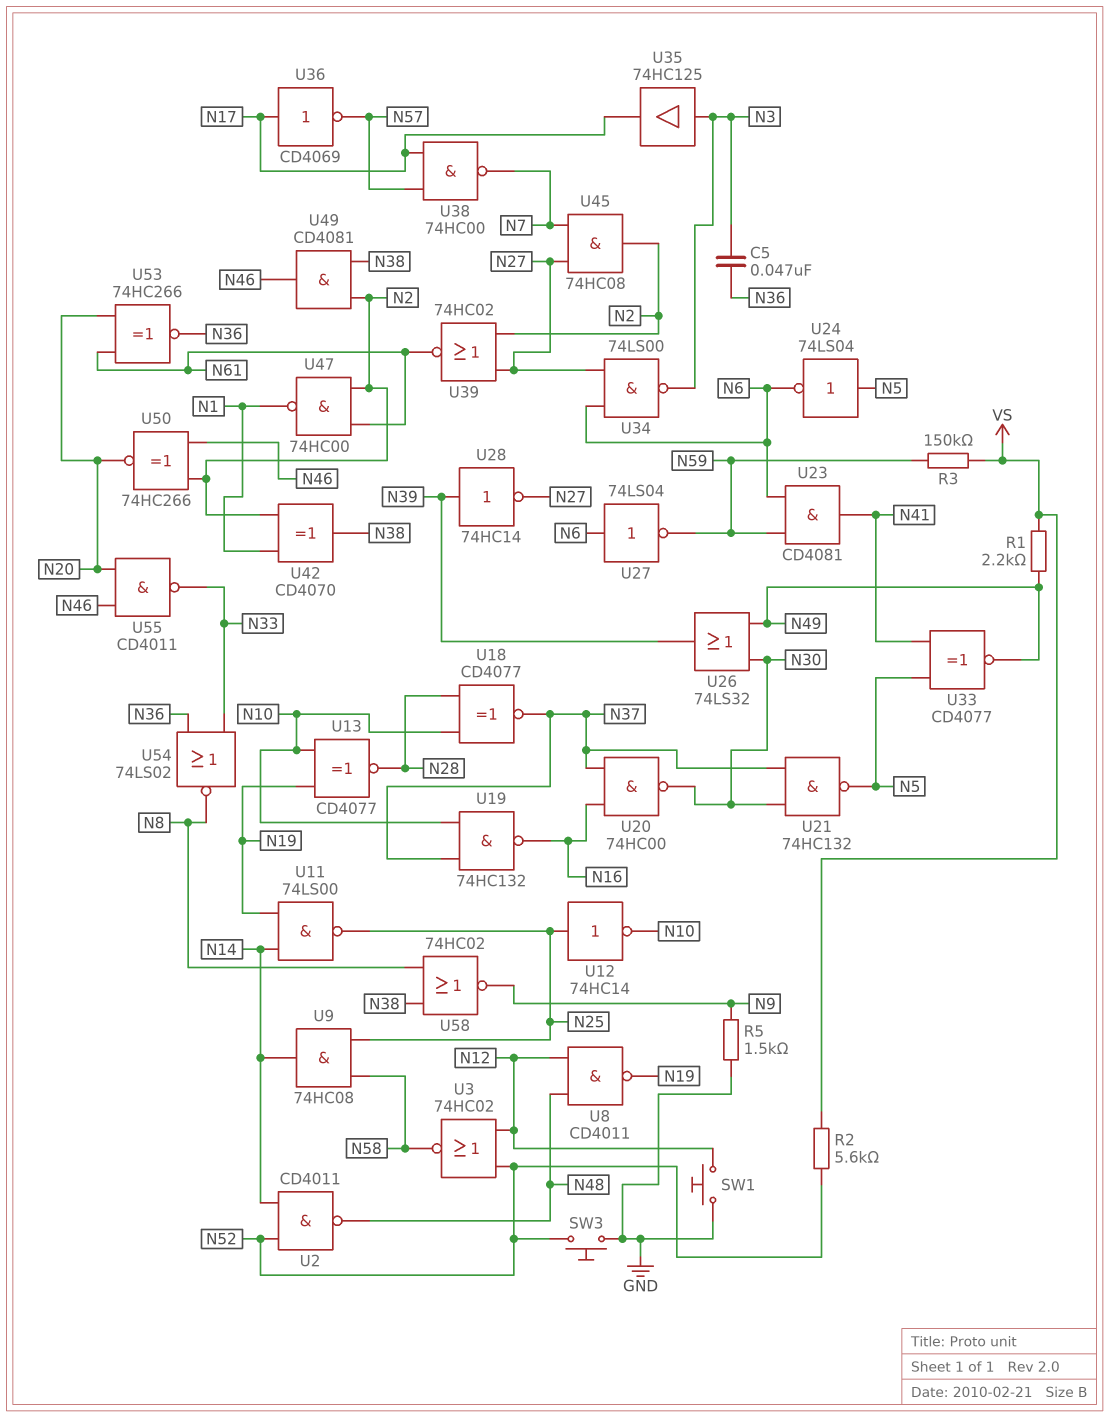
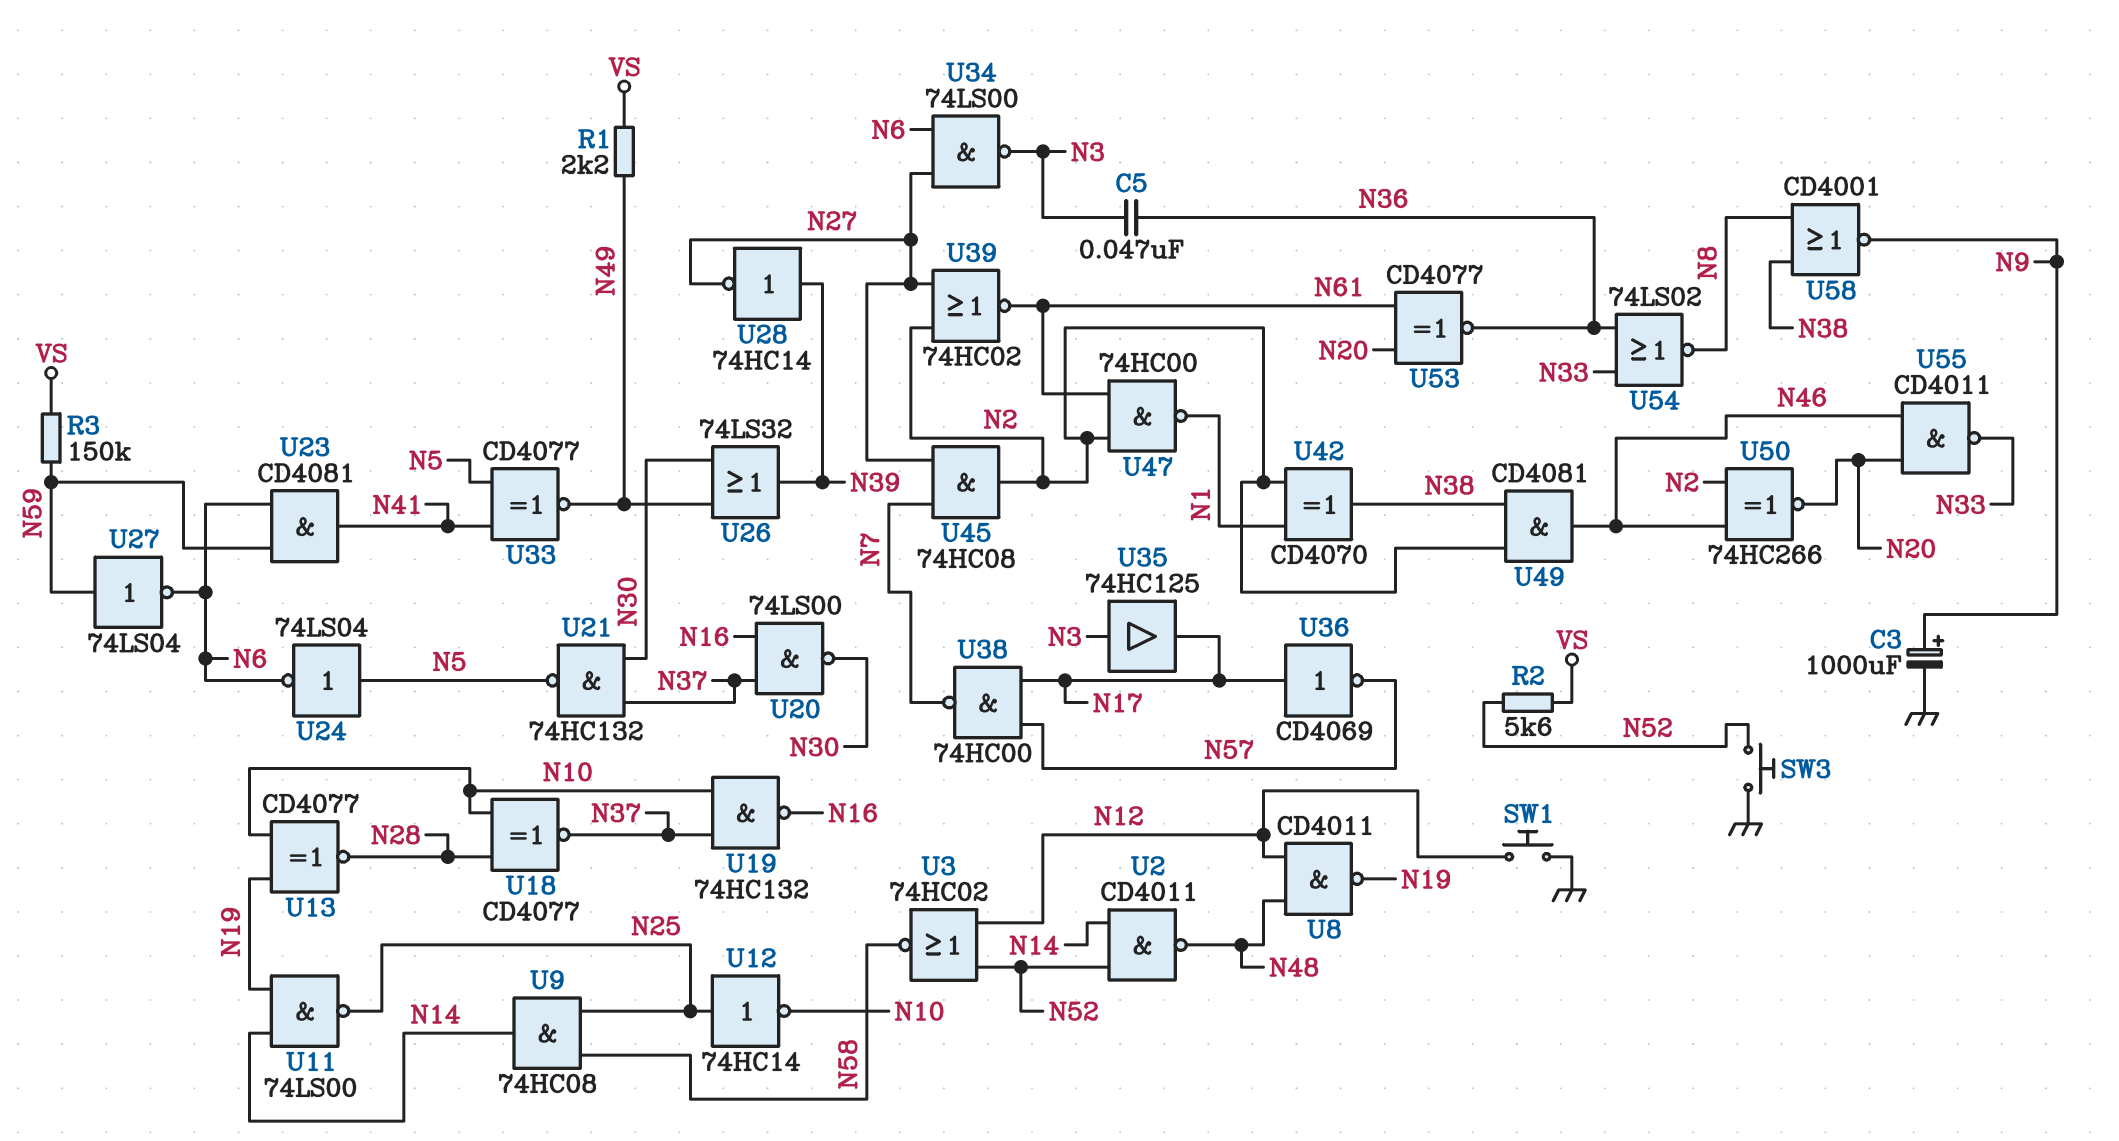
C3: none -> 1000uF (plus N9, minus GND)
R5: 1.5k (GND, N9) -> none
U20: NAND 74HC00 (in N16, in N37, out N30) -> NAND 74LS00 (in N16, in N37, out N30)
U27: NOT 74LS04 (in N6, out N59) -> NOT 74LS04 (in N59, out N6)
U53: XNOR 74HC266 (in N20, in N61, out N36) -> XNOR CD4077 (in N20, in N61, out N36)
U58: NOR 74HC02 (in N8, in N38, out N9) -> NOR CD4001 (in N8, in N38, out N9)

